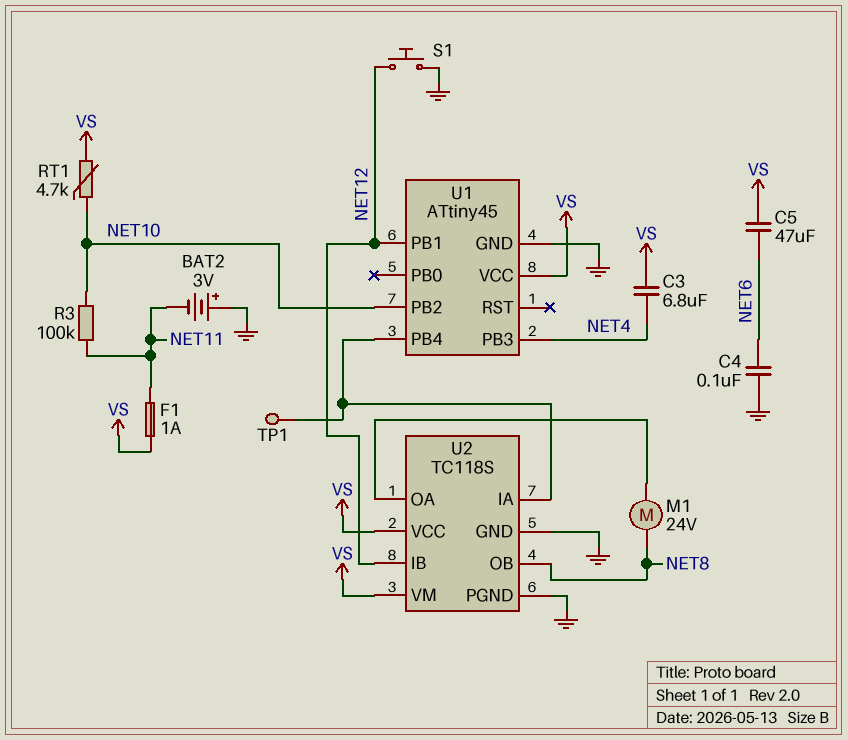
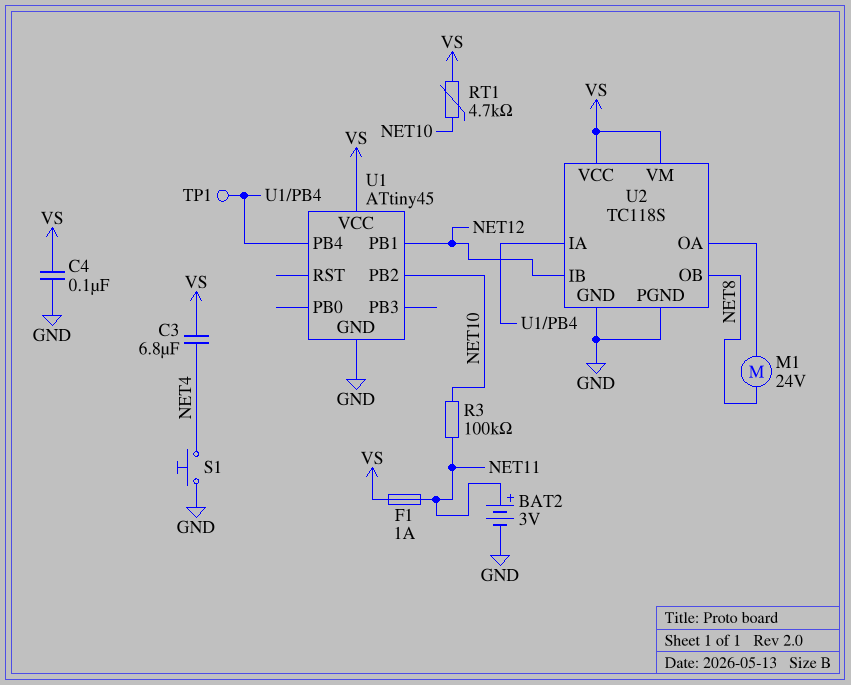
BAT2: 3V (plus GND, minus NET11) -> 3V (plus NET11, minus GND)
C4: 100nF (GND, NET6) -> 100nF (GND, VS)
C5: 47uF (NET6, VS) -> none
S1: button (GND, NET12) -> button (GND, NET4)
U1 pin PB3: NET4 -> none

